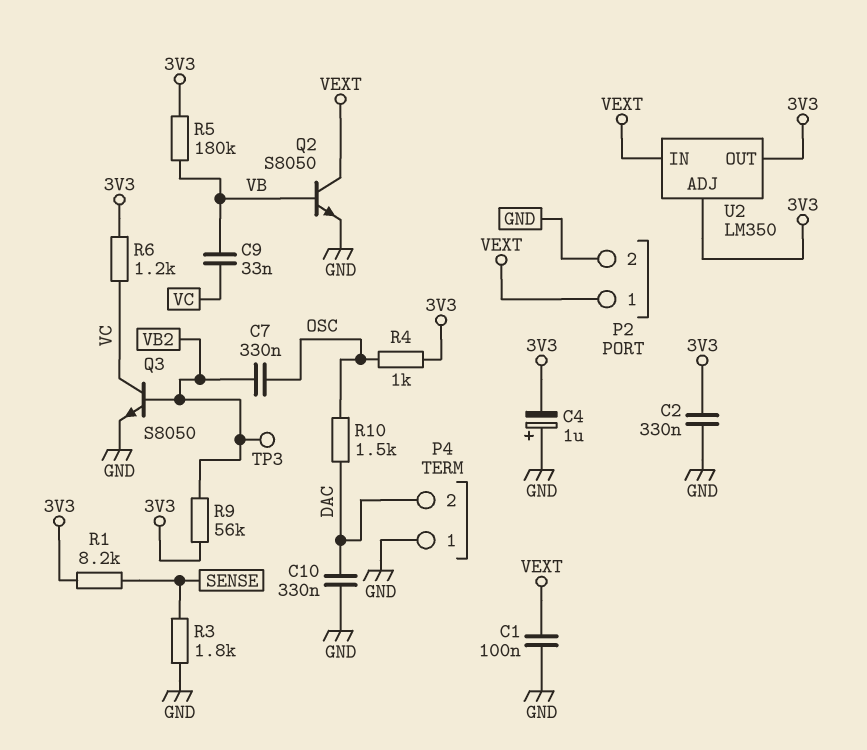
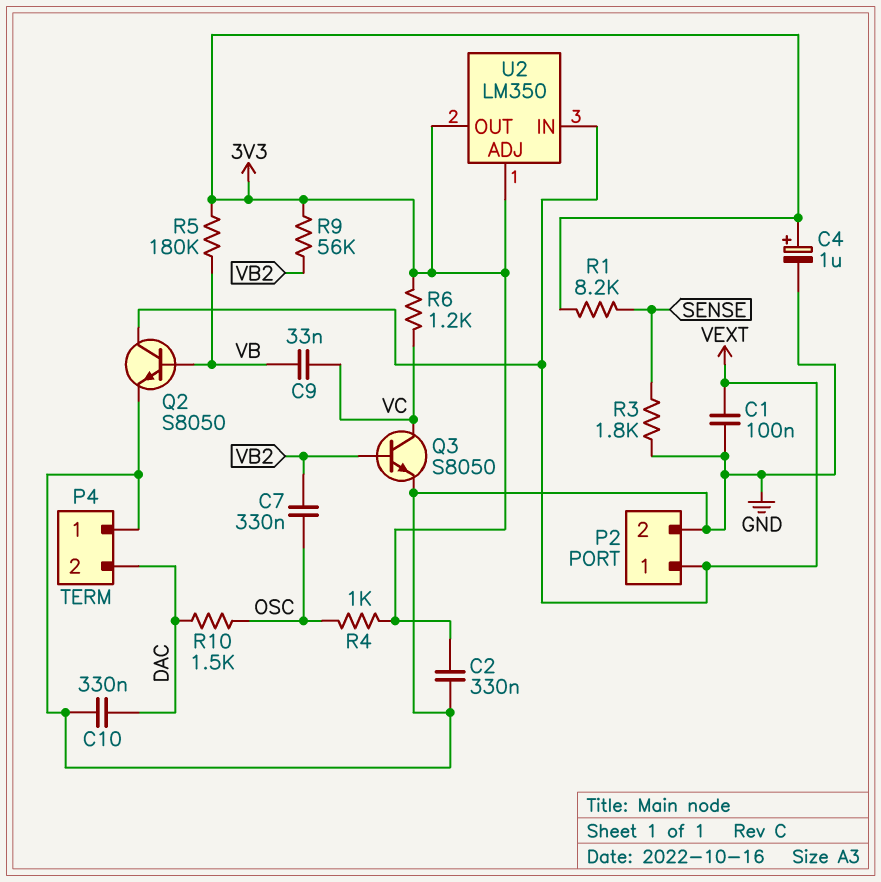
C4: 1uF (plus GND, minus 3V3) -> 1uF (plus 3V3, minus GND)
TP3: test point (VB2) -> none

